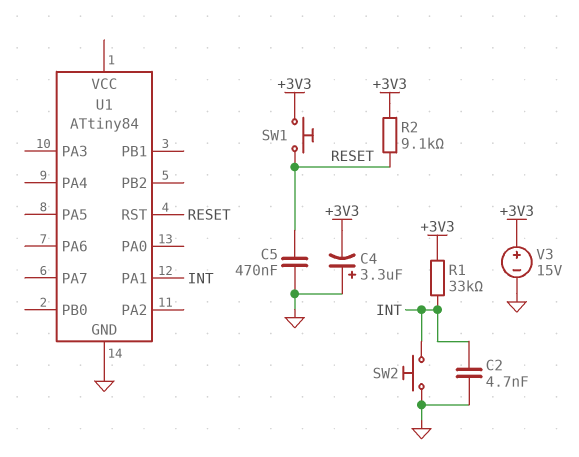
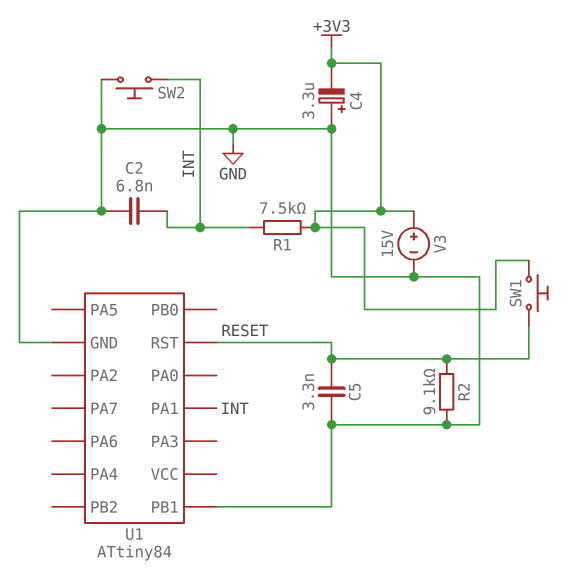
C2: 4.7nF (GND, INT) -> 6.8nF (GND, INT)
C5: 470nF (GND, RESET) -> 3.3nF (GND, RESET)
R1: 33k (+3V3, INT) -> 7.5k (+3V3, INT)
R2: 9.1k (+3V3, RESET) -> 9.1k (GND, RESET)
U1 pin PB1: none -> GND

